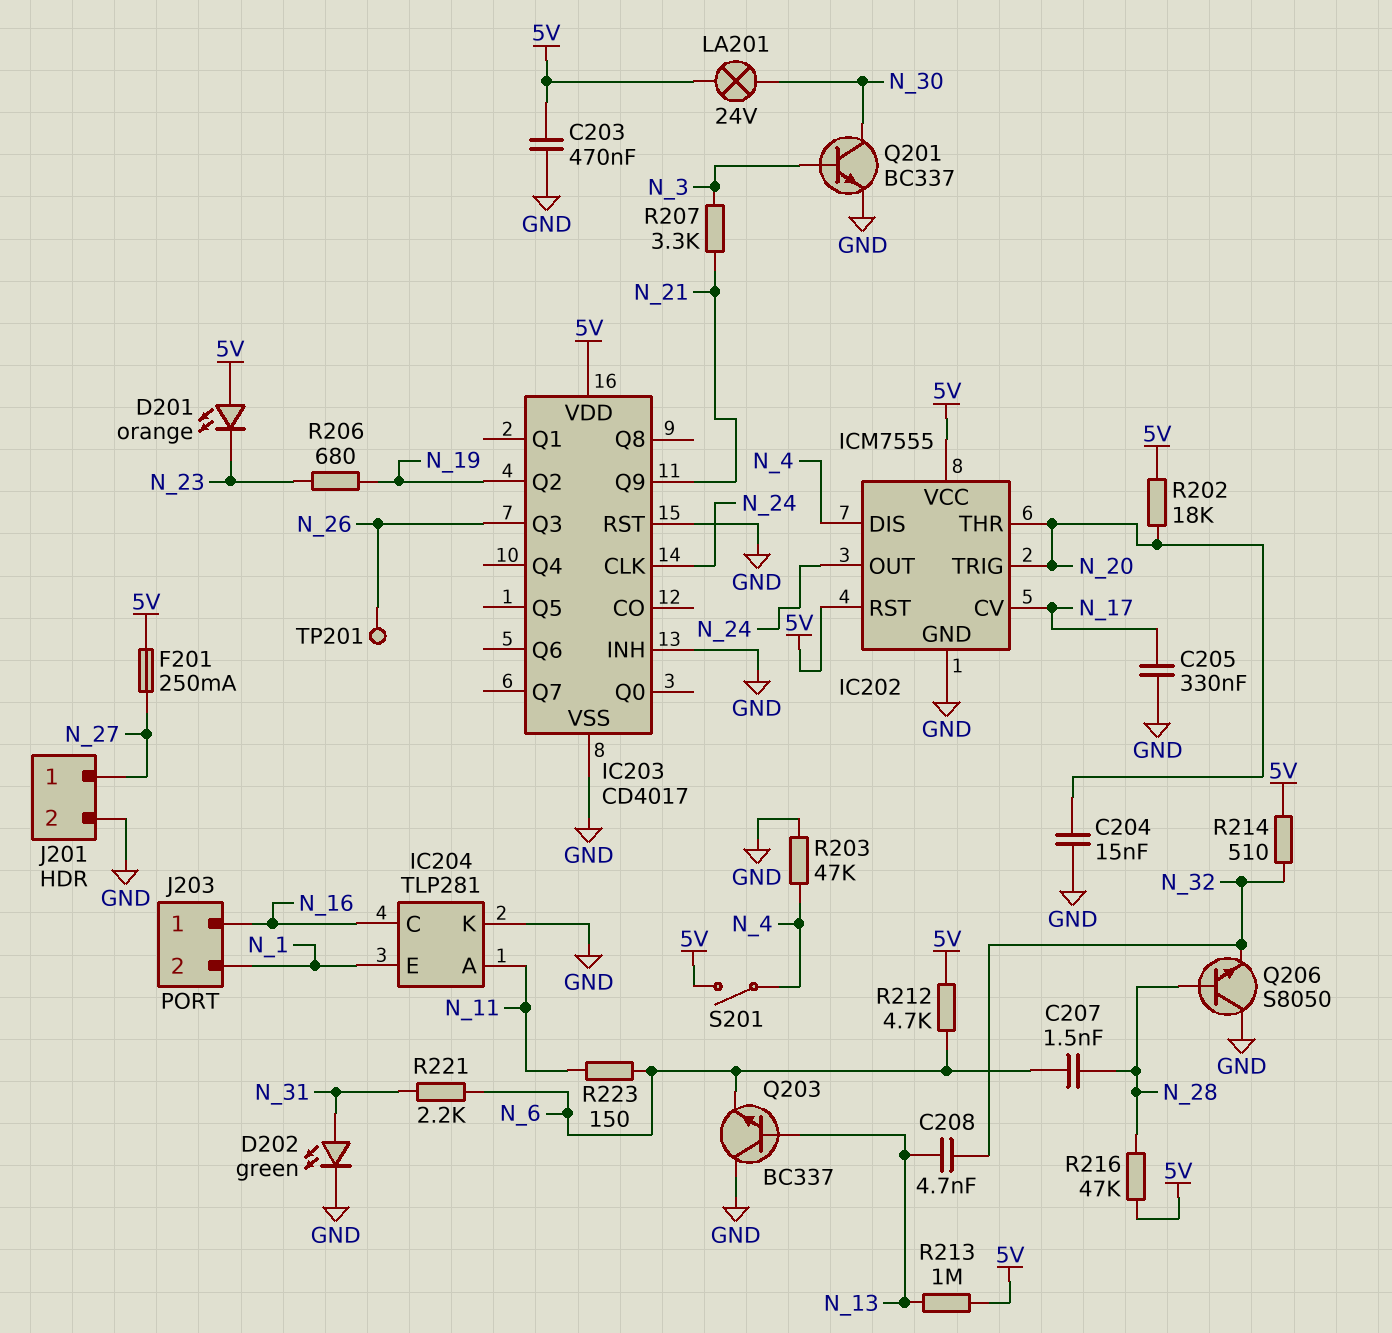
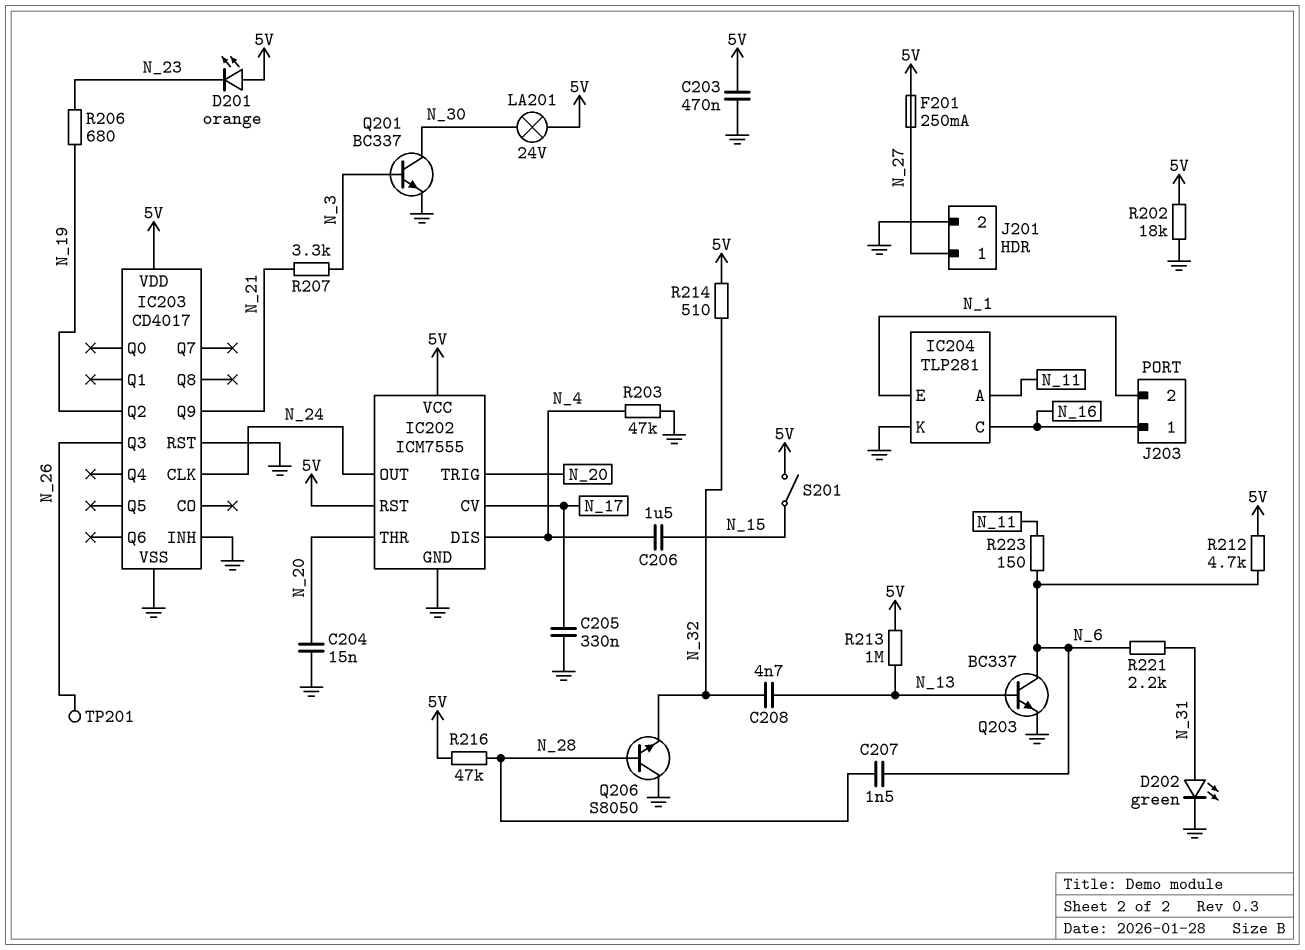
C206: none -> 1.5uF (N_4, N_15)
Q203: NPN BC337 (B N_13, C GND, E N_6) -> NPN BC337 (B N_13, C N_6, E GND)
R202: 18k (5V, N_20) -> 18k (5V, GND)
S201: switch (5V, N_4) -> switch (5V, N_15)

